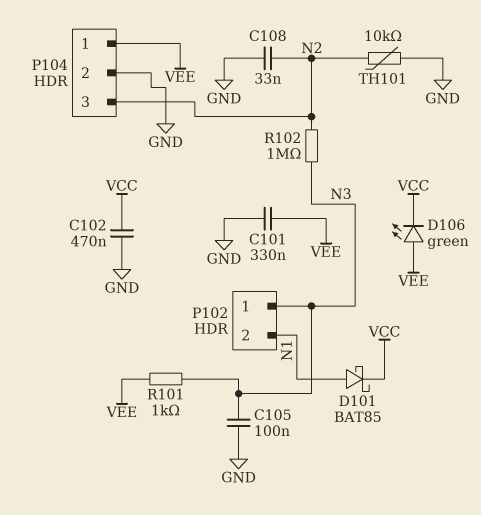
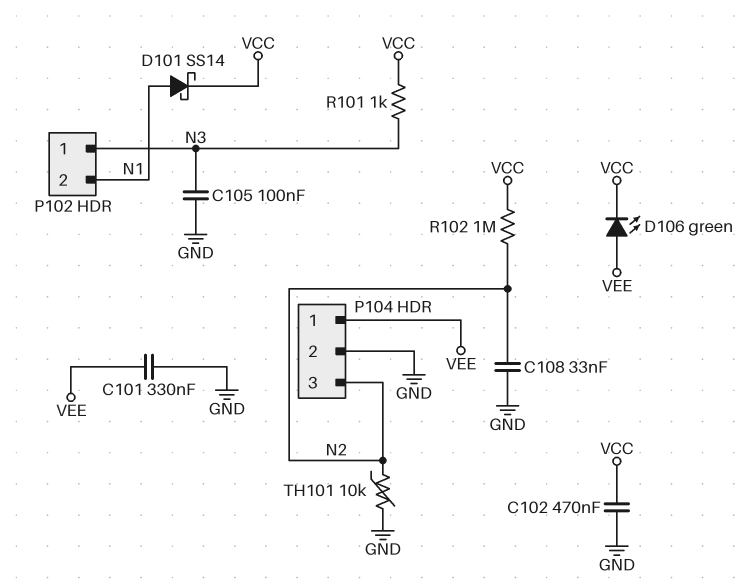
D101: schottky BAT85 (A N1, K VCC) -> schottky SS14 (A N1, K VCC)
R101: 1k (N3, VEE) -> 1k (N3, VCC)
R102: 1M (N2, N3) -> 1M (N2, VCC)

